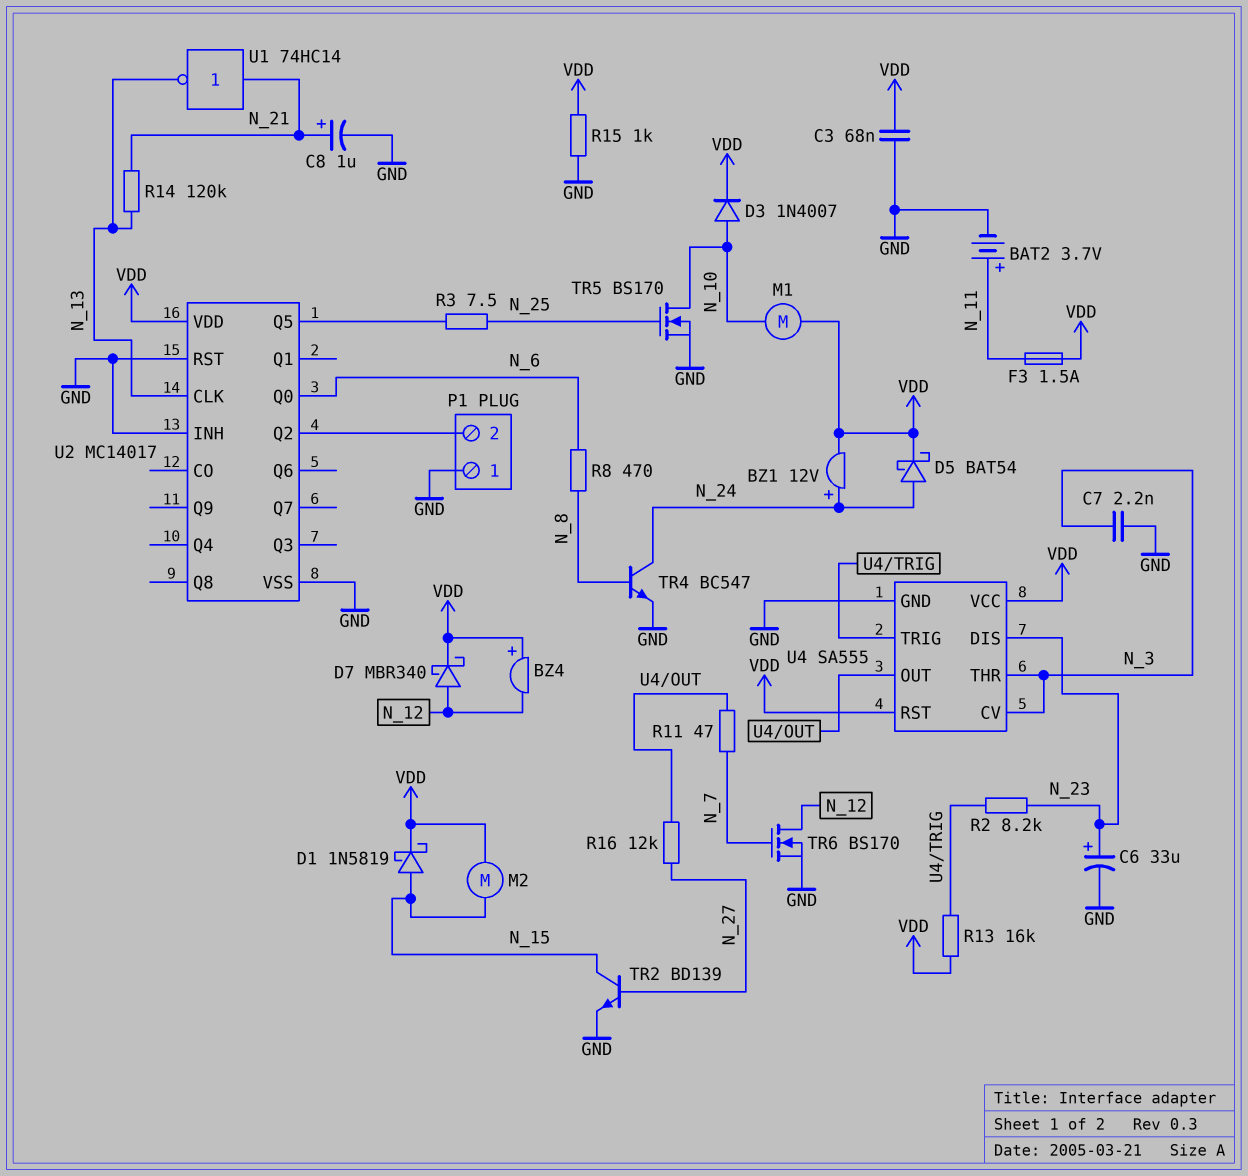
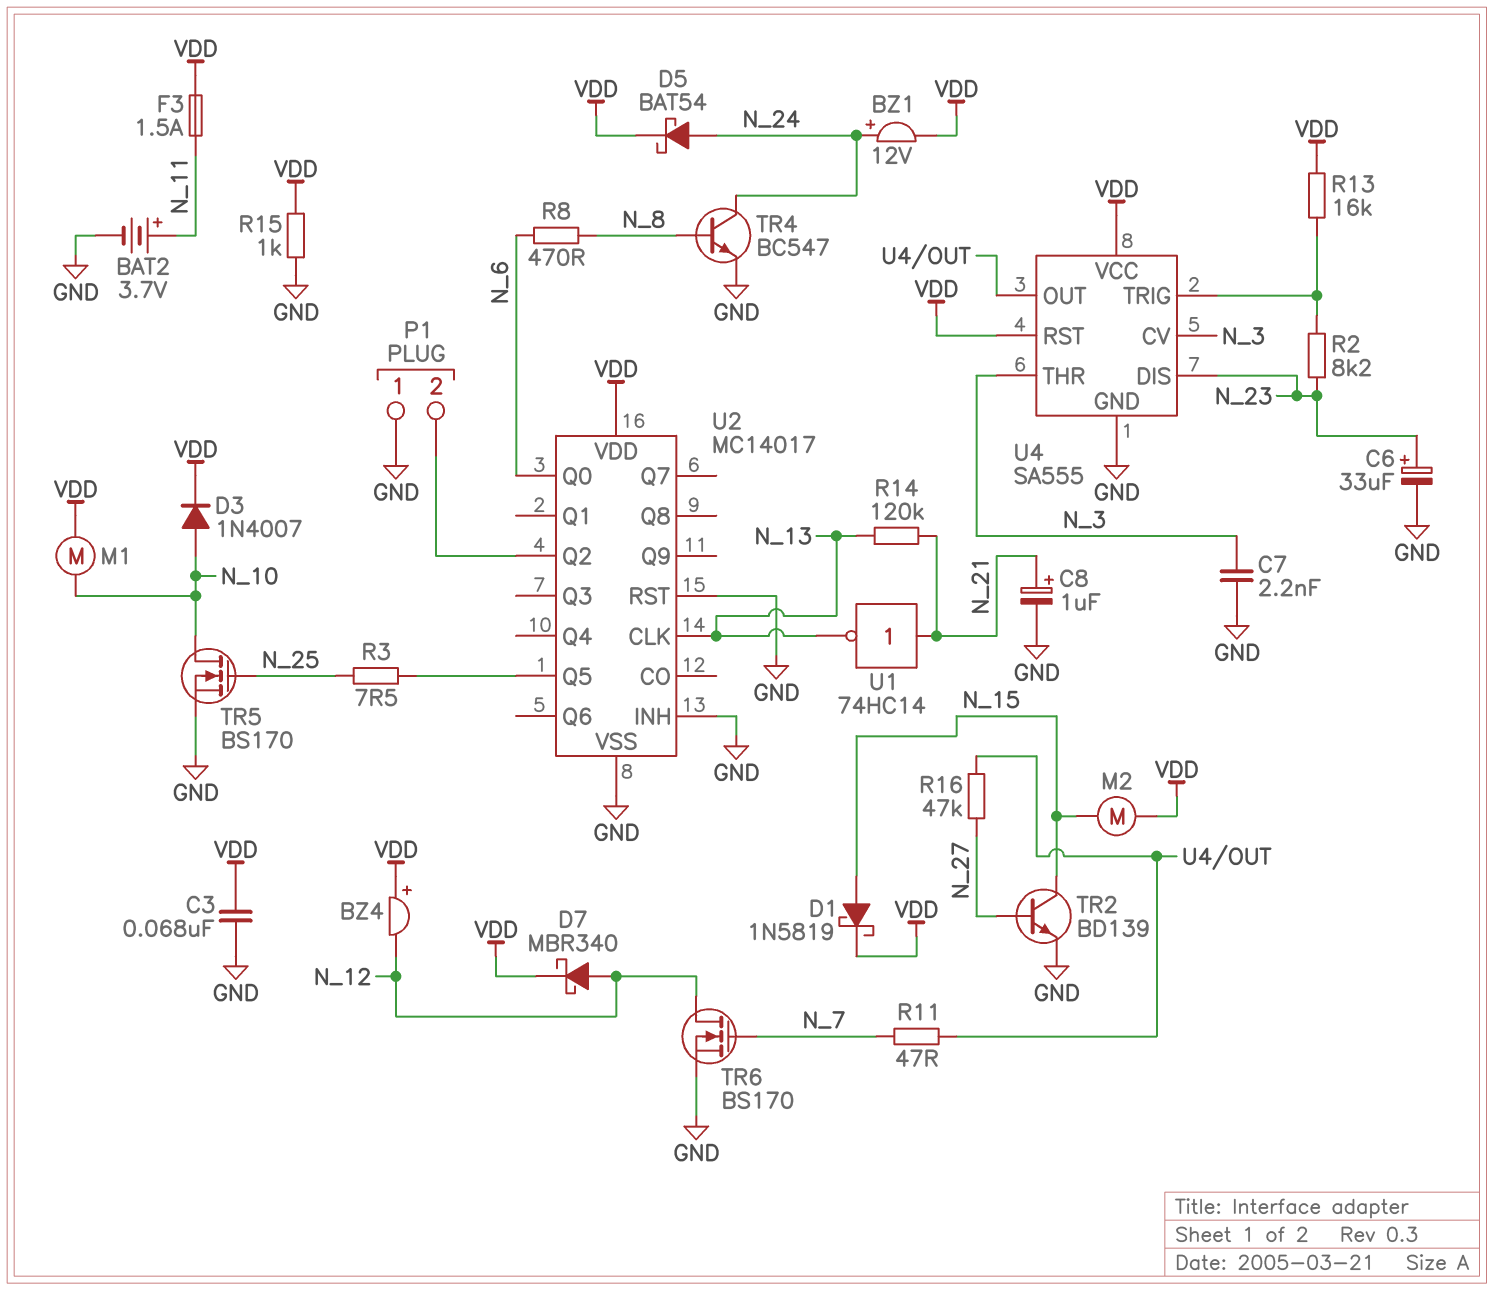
R16: 12k (N_27, U4/OUT) -> 47k (N_27, U4/OUT)

